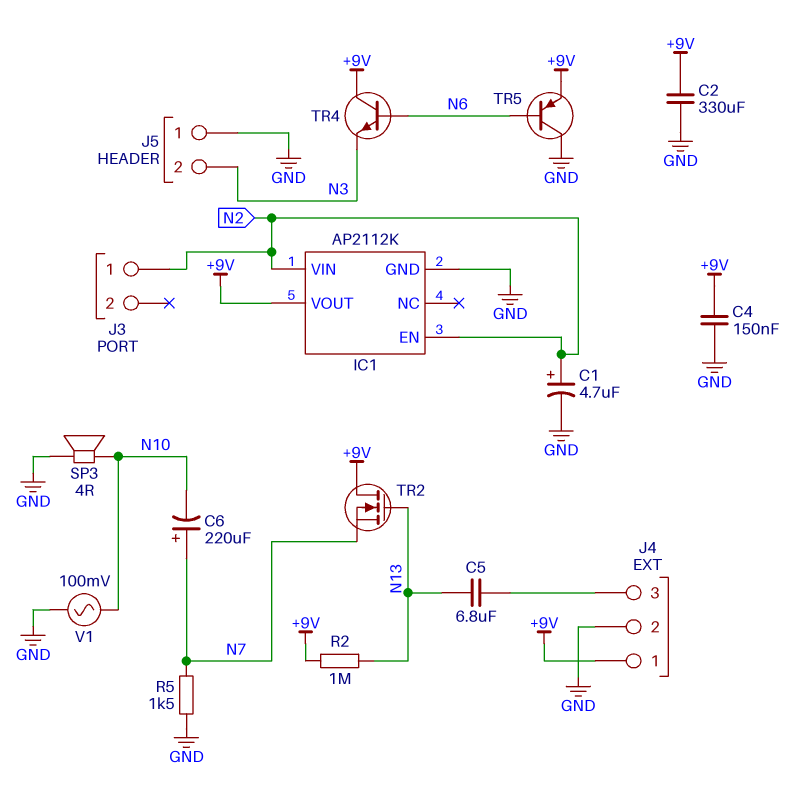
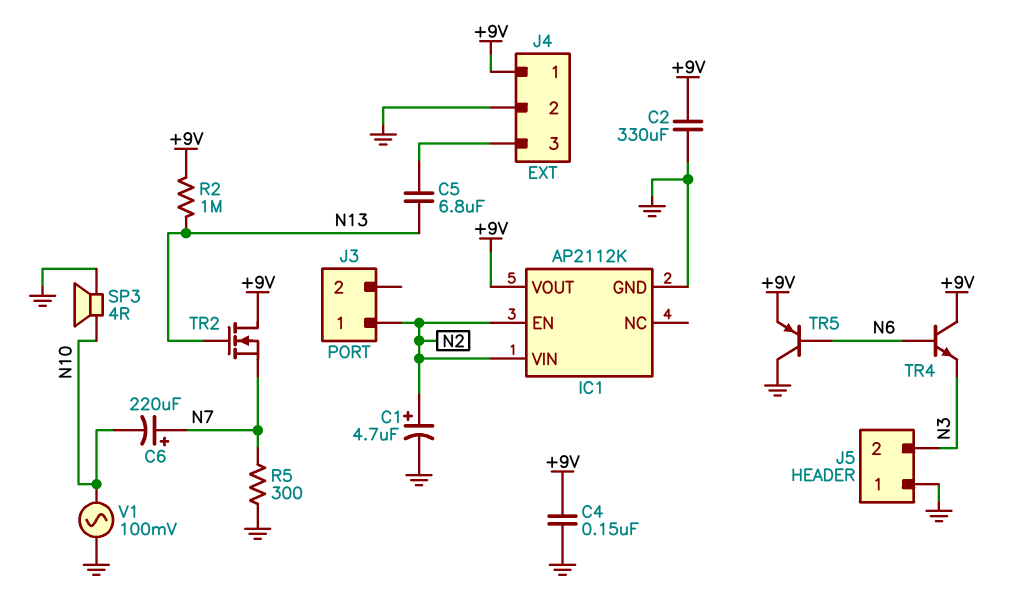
R5: 1.5k (GND, N7) -> 300 (GND, N7)

